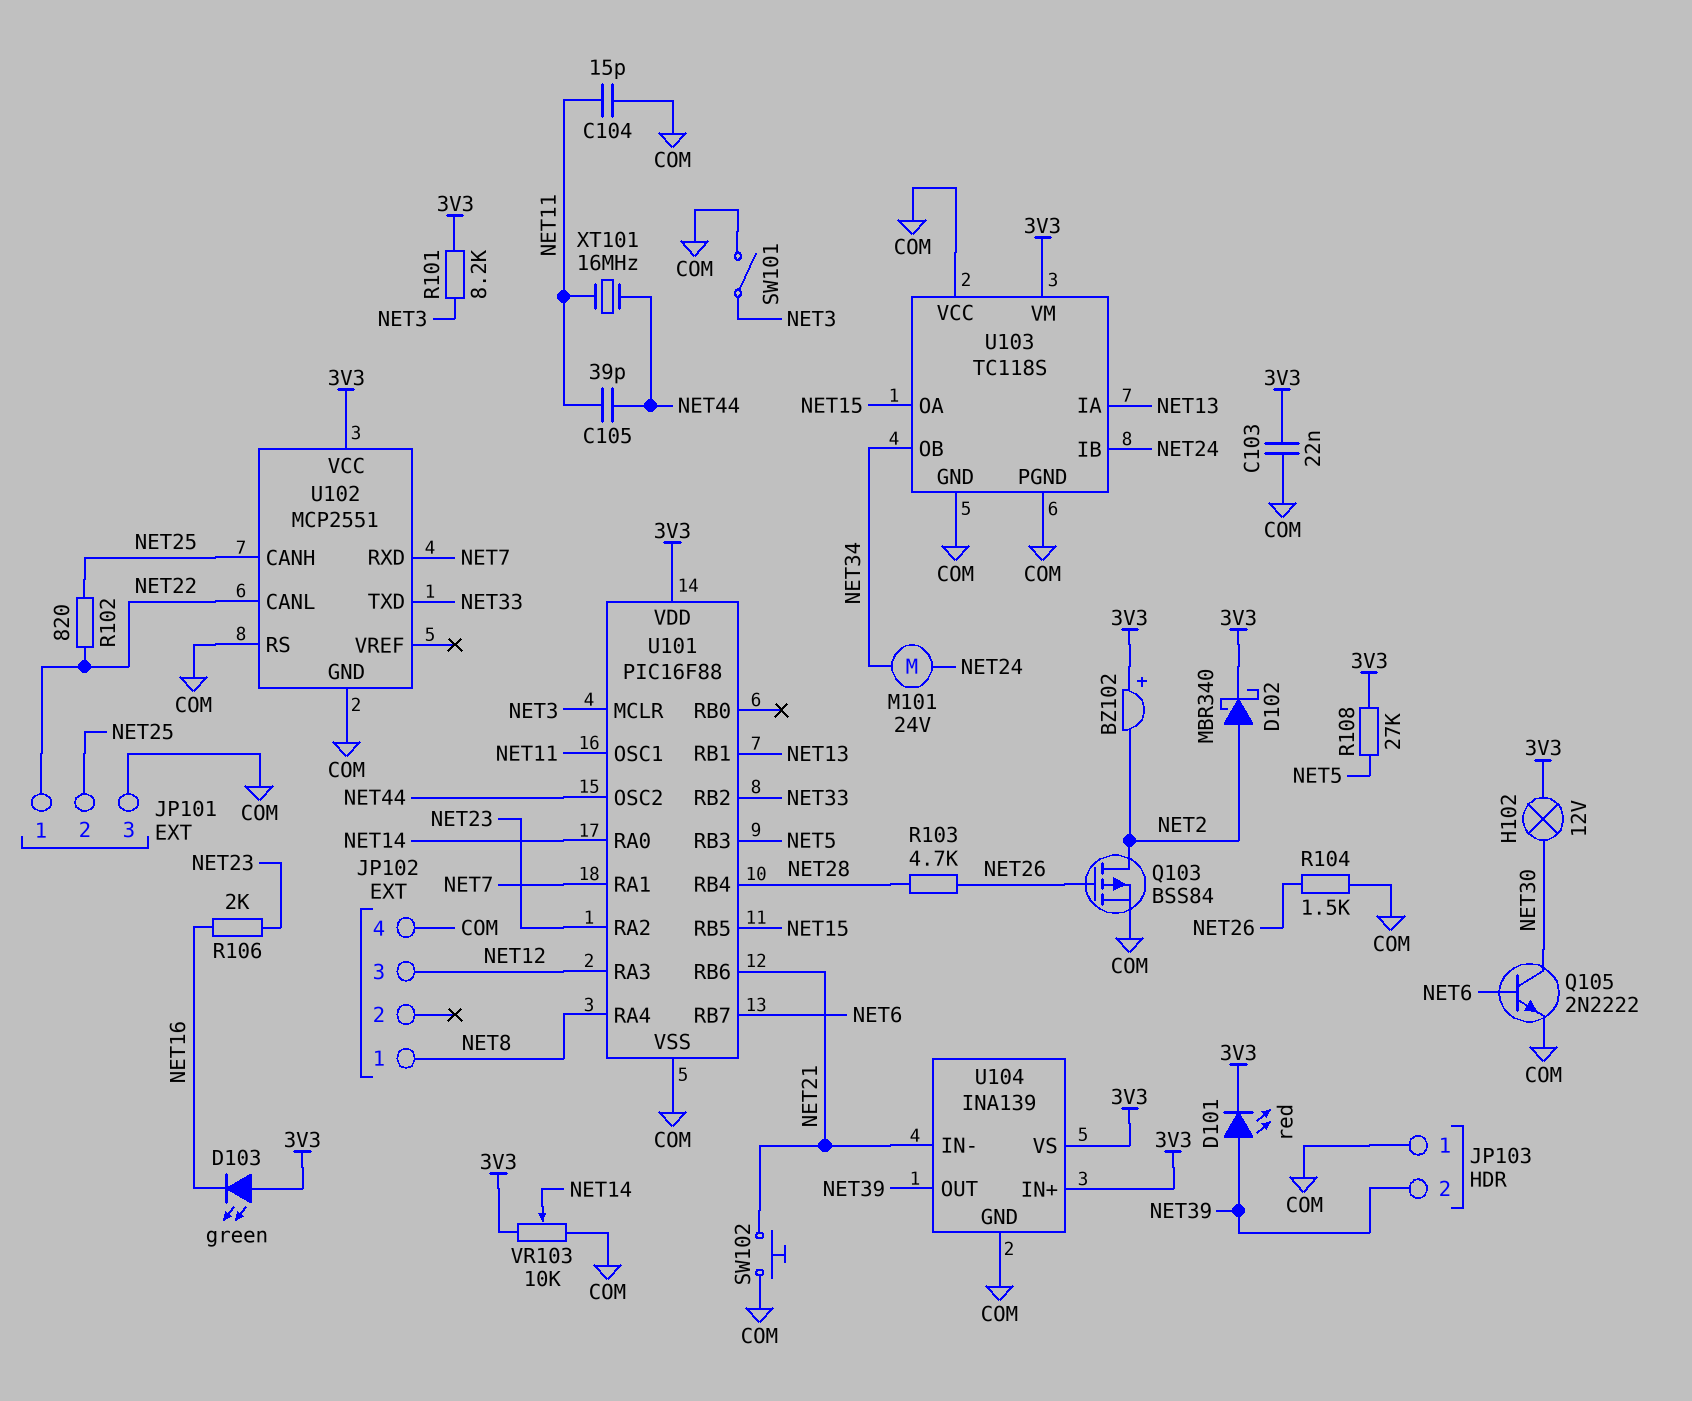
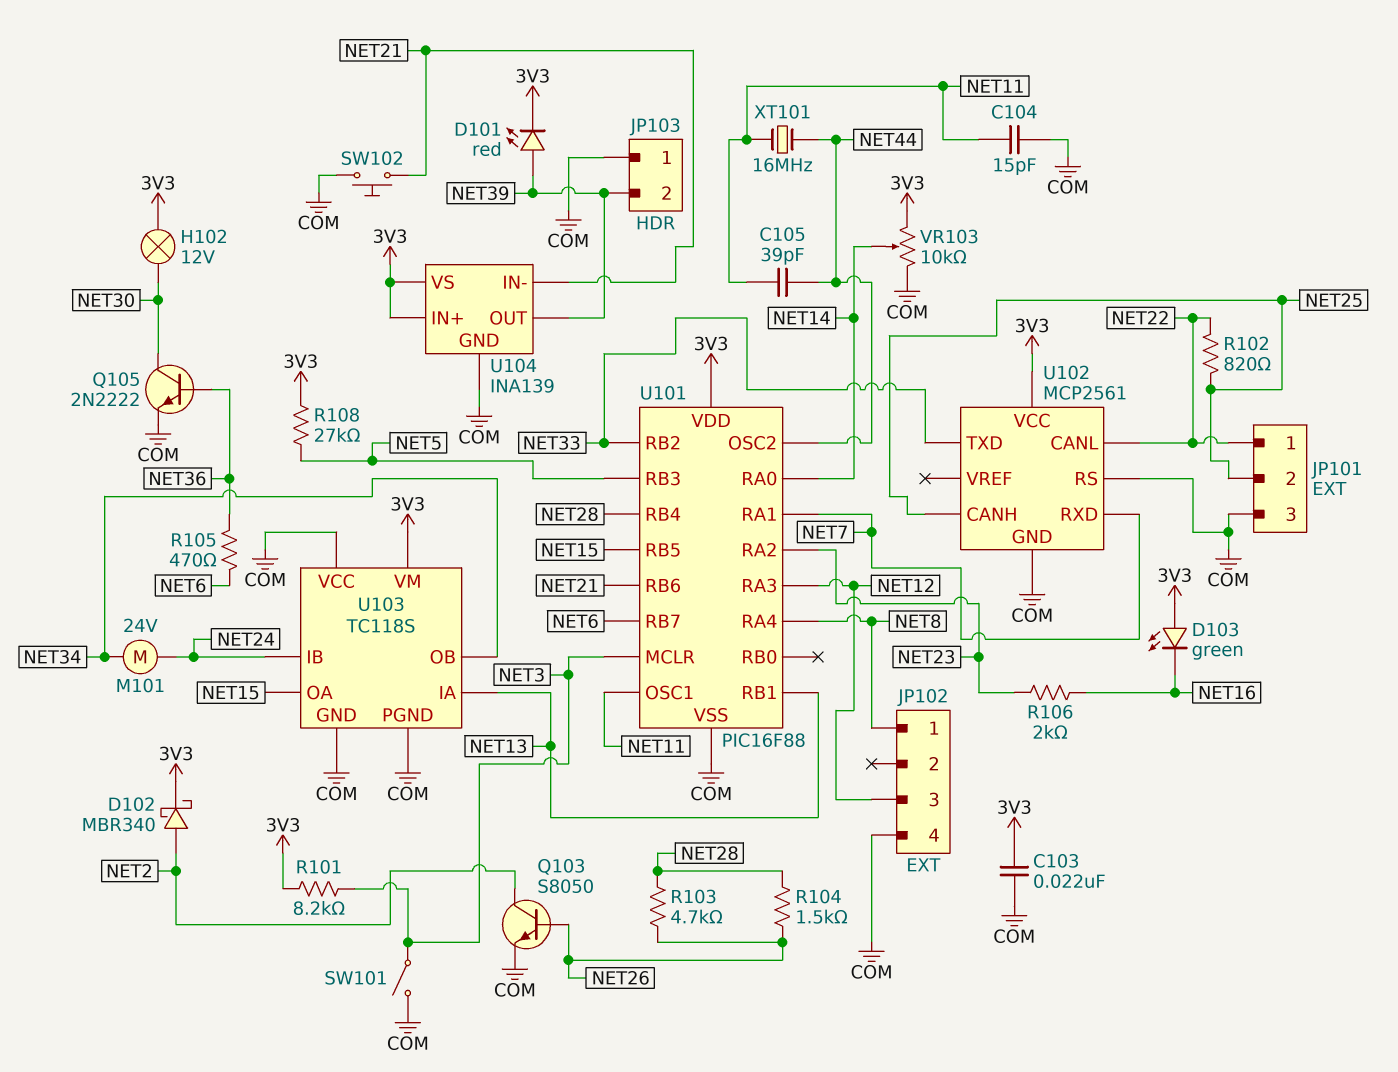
BZ102: buzzer (plus 3V3, minus NET2) -> none
Q103: PMOS BSS84 (G NET26, D NET2, S COM) -> NPN S8050 (B NET26, C NET2, E COM)
Q105: NPN 2N2222 (B NET6, C NET30, E COM) -> NPN 2N2222 (B NET36, C NET30, E COM)
R104: 1.5k (COM, NET26) -> 1.5k (NET26, NET28)
R105: none -> 470 (NET6, NET36)
U102: MCP2551 -> MCP2561

